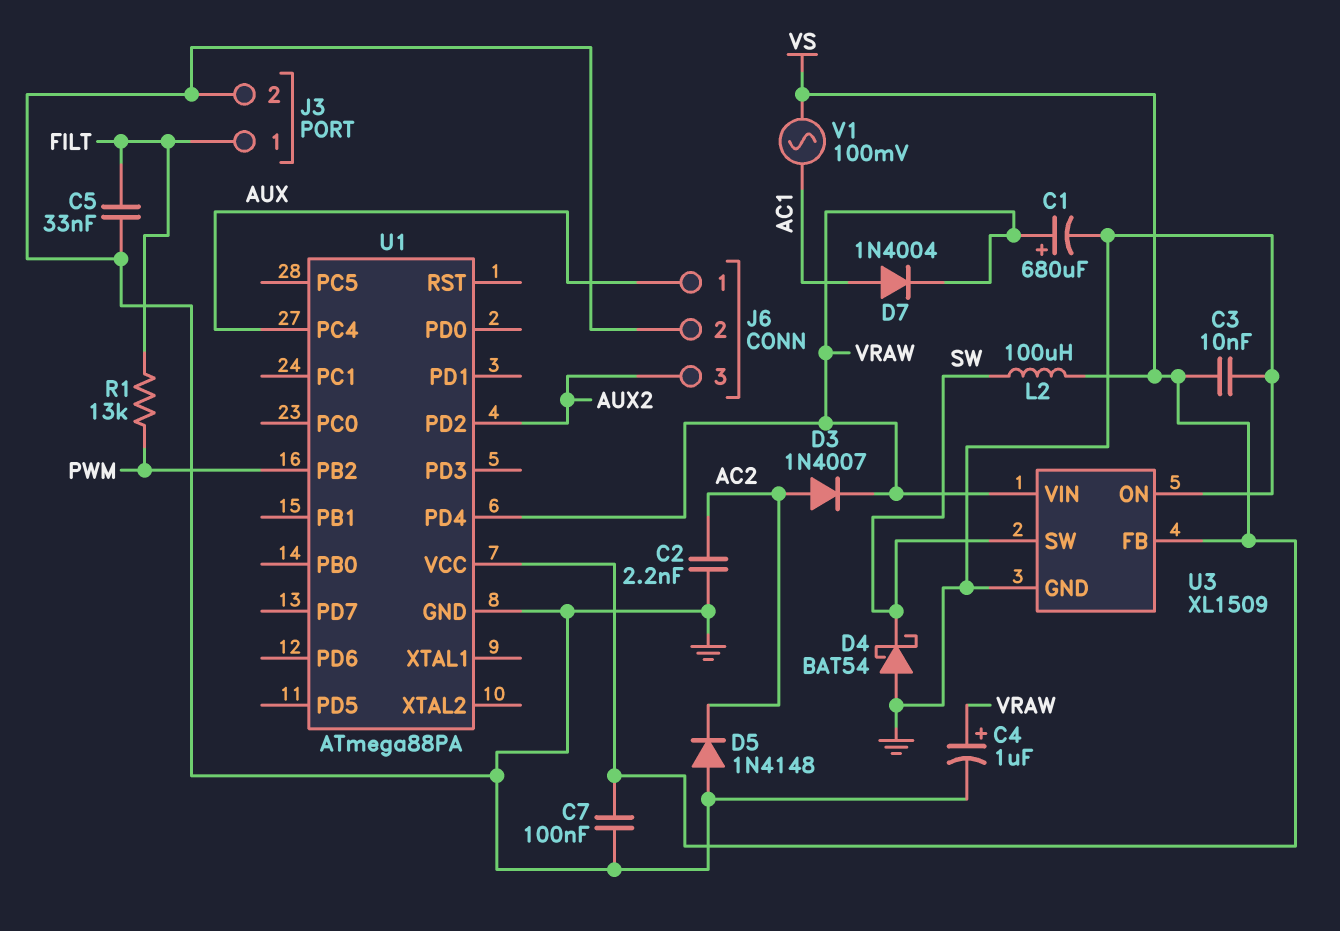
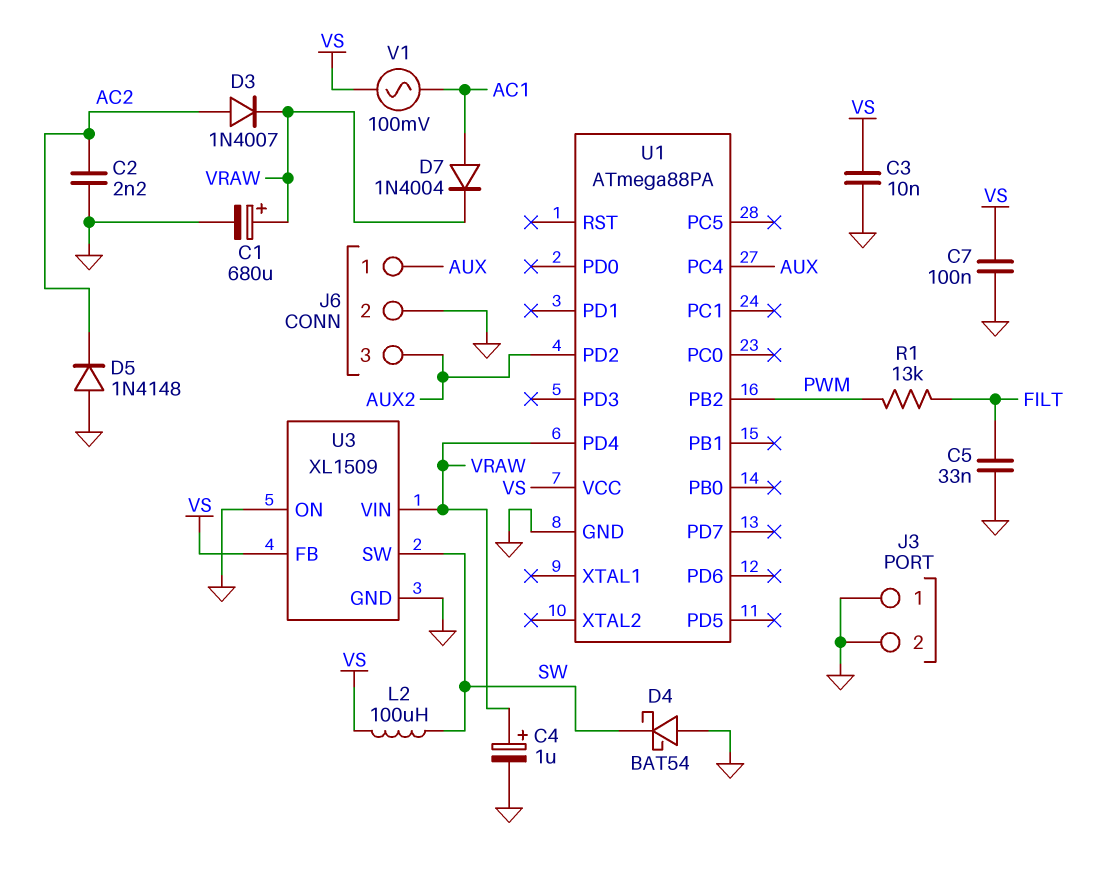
J3 pin 1: FILT -> GND

